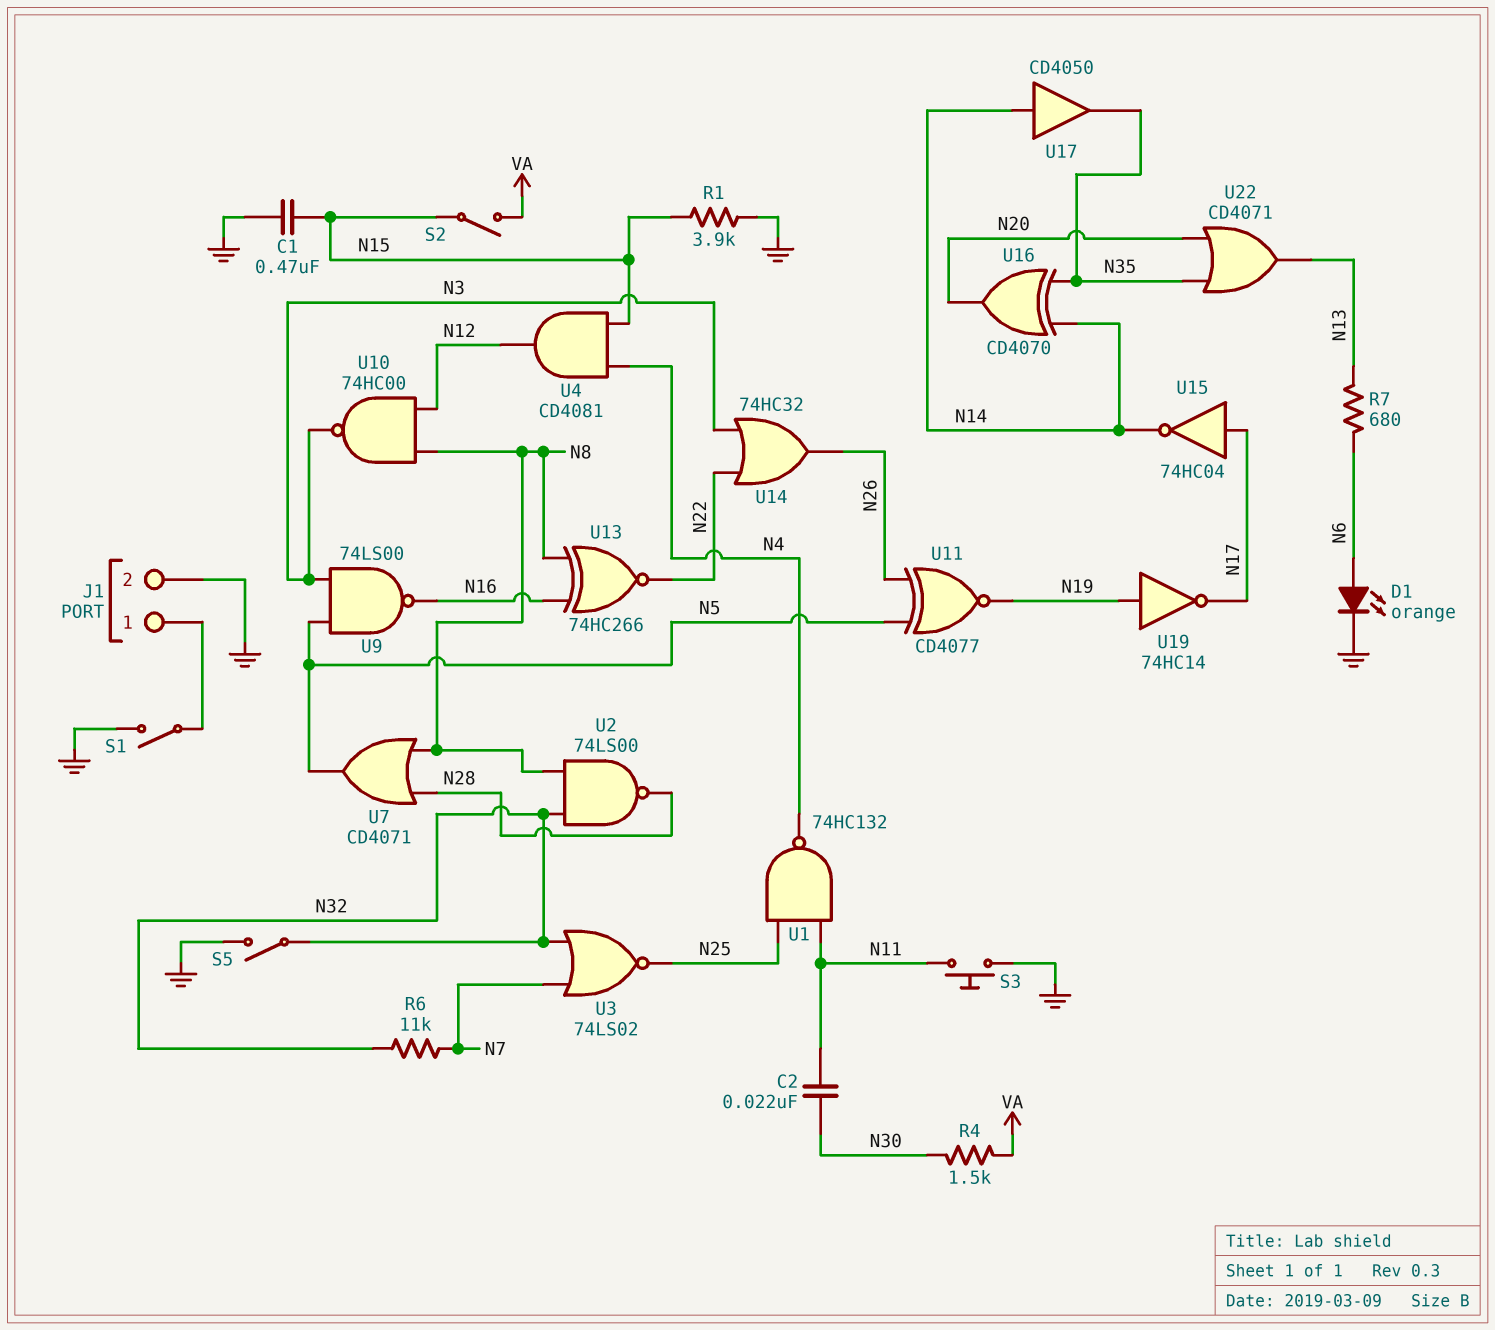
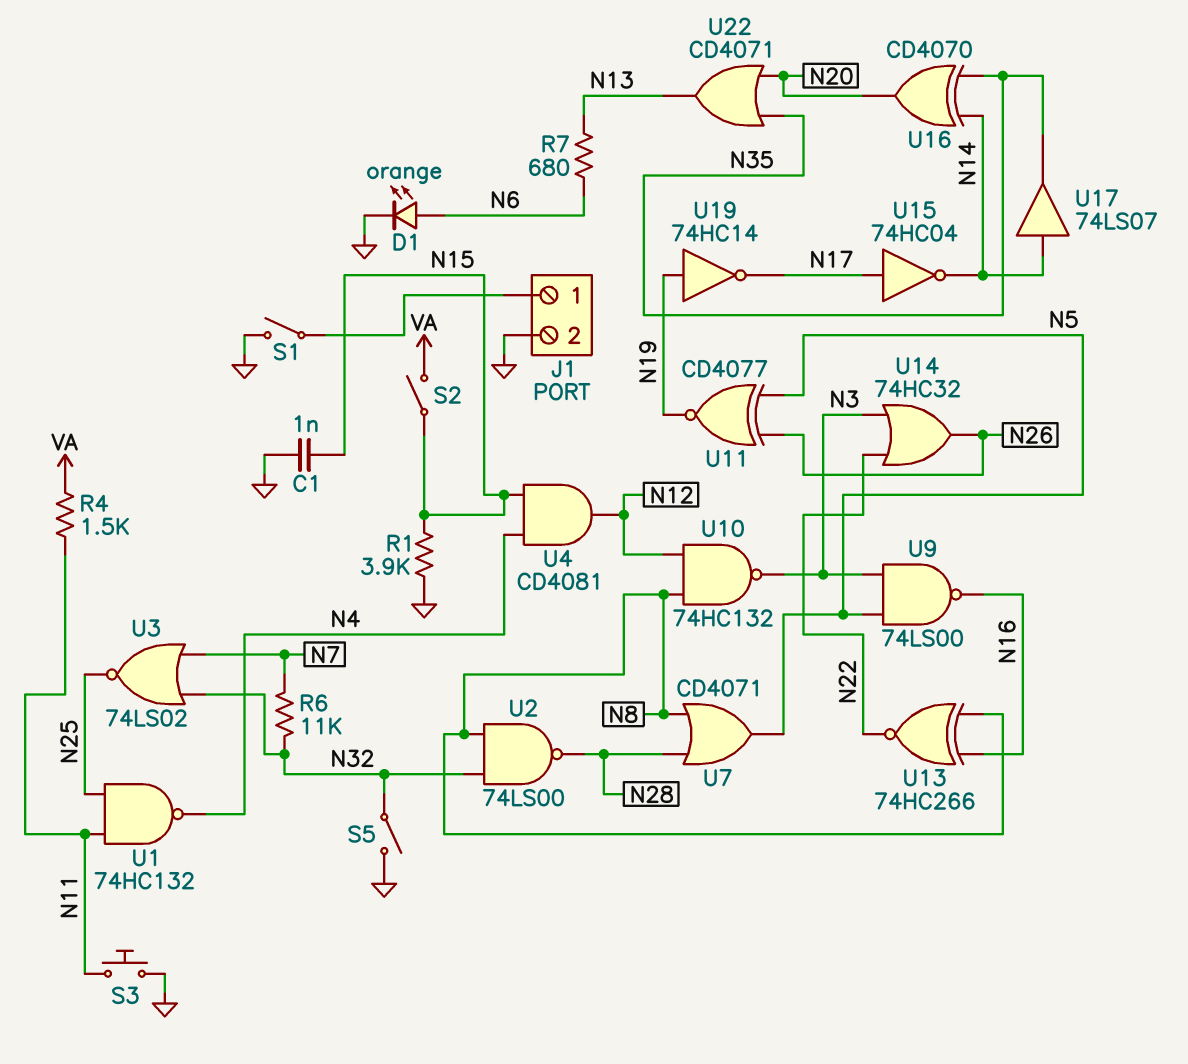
C1: 470nF (GND, N15) -> 1nF (GND, N15)
C2: 22nF (N11, N30) -> none
R4: 1.5k (N30, VA) -> 1.5k (N11, VA)
U10: NAND 74HC00 (in N8, in N12, out N3) -> NAND 74HC132 (in N8, in N12, out N3)
U17: buffer CD4050 (in N14, out N35) -> buffer 74LS07 (in N14, out N35)

